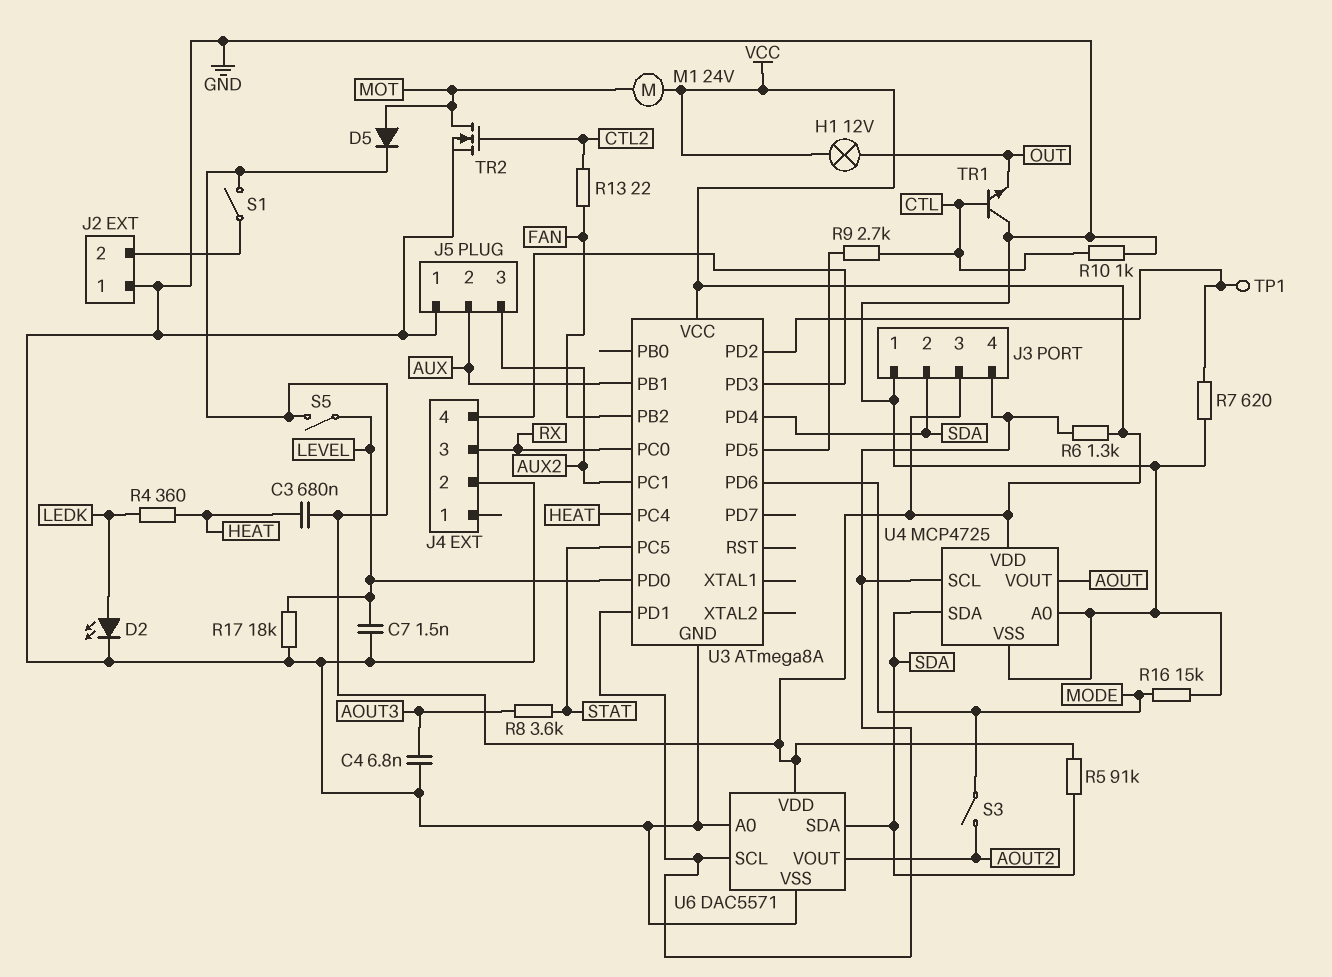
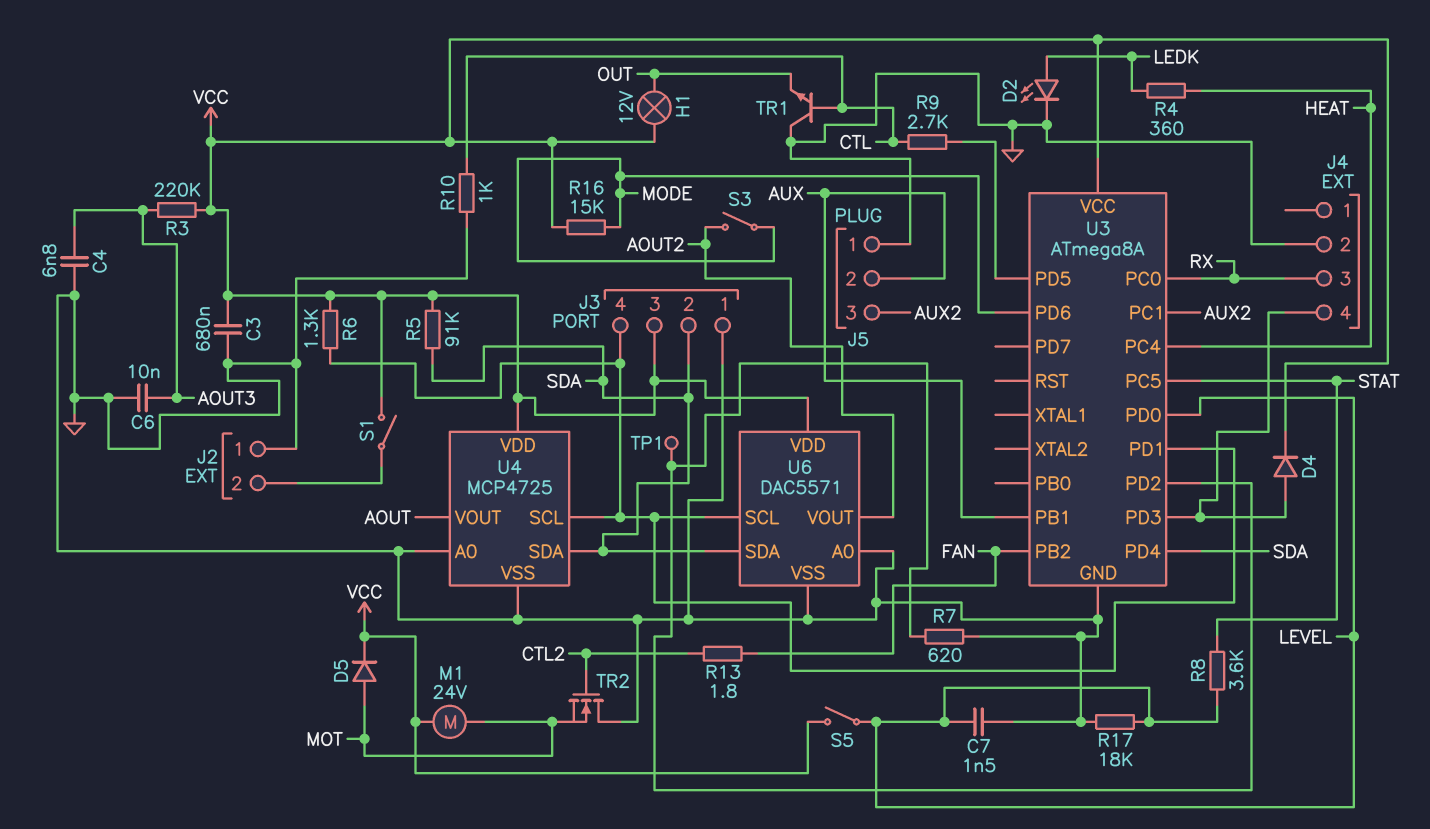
C3: 680nF (HEAT, VCC) -> 680nF (GND, VCC)
C6: none -> 10nF (AOUT3, GND)
D4: none -> diode (A J4/4, K VCC)
R3: none -> 220k (AOUT3, VCC)
R8: 3.6k (AOUT3, STAT) -> 3.6k (LEVEL, STAT)
R13: 22 (CTL2, FAN) -> 1.8 (CTL2, FAN)
R16: 15k (GND, MODE) -> 15k (MODE, VCC)
TR2: NMOS (G CTL2, D MOT, S GND) -> NMOS (G CTL2, D GND, S MOT)

